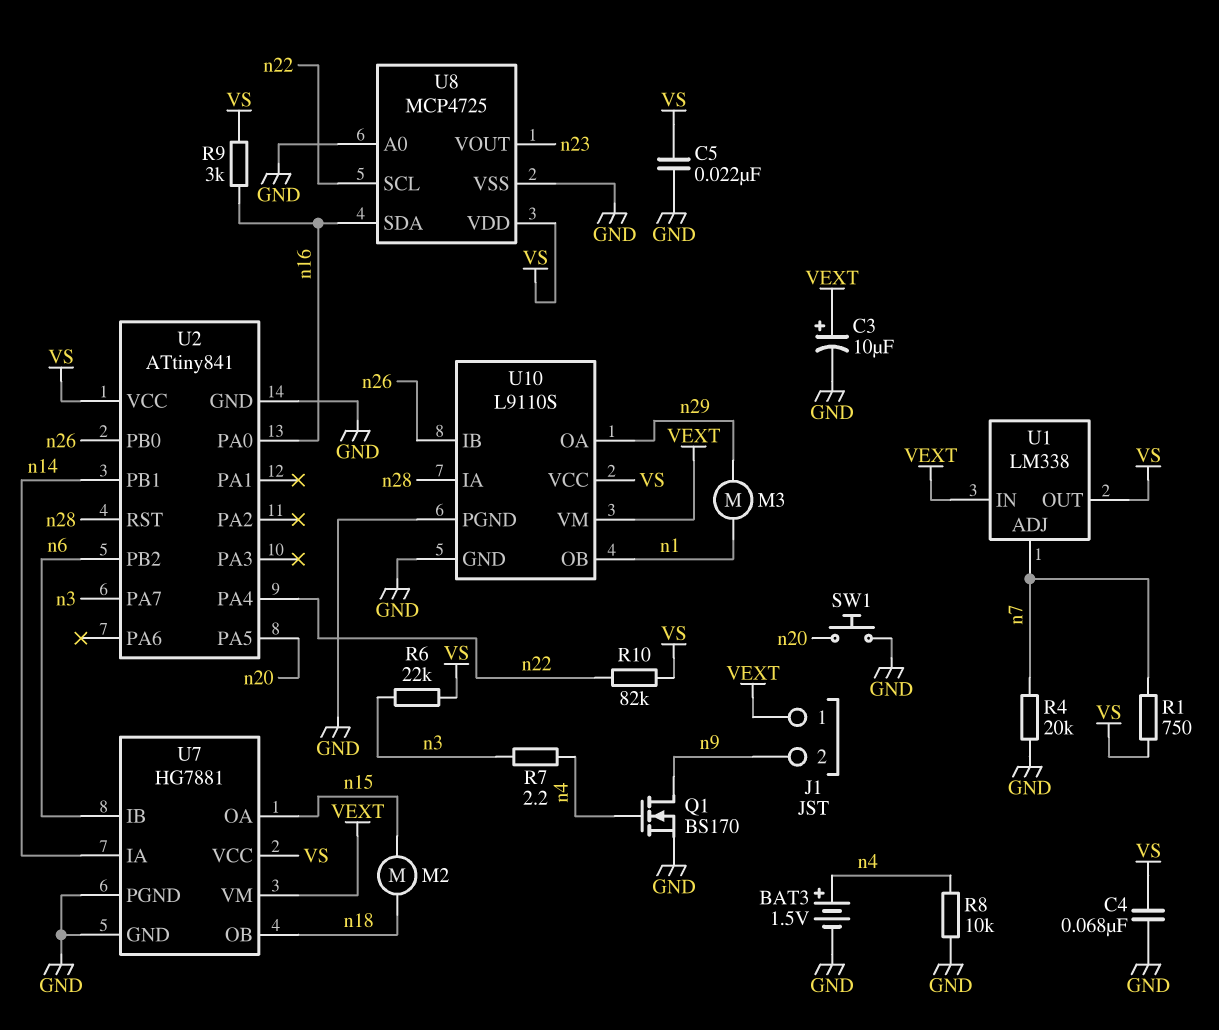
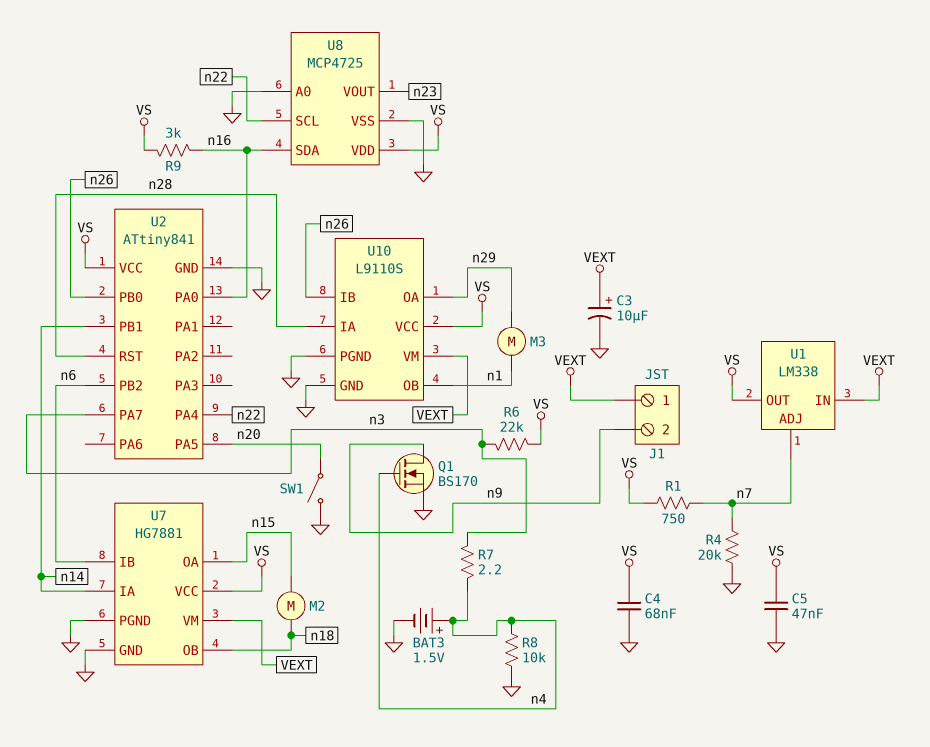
C5: 22nF (GND, VS) -> 47nF (GND, VS)
R10: 82k (VS, n22) -> none
SW1: button (GND, n20) -> switch (GND, n20)

